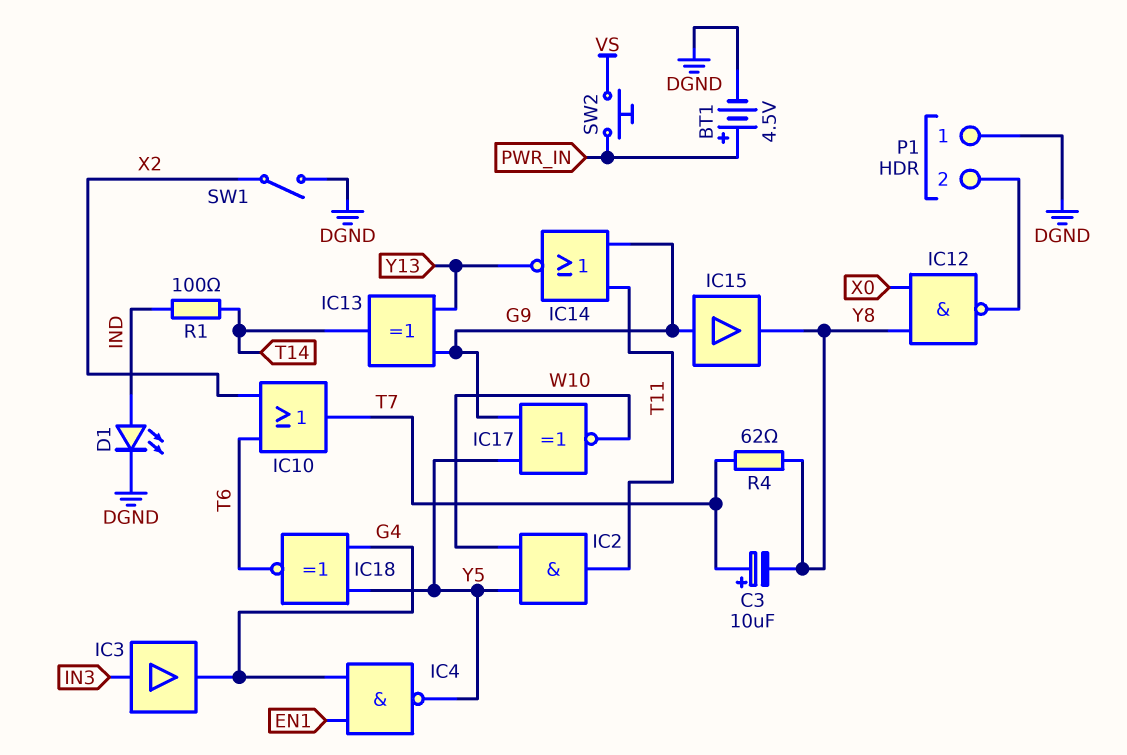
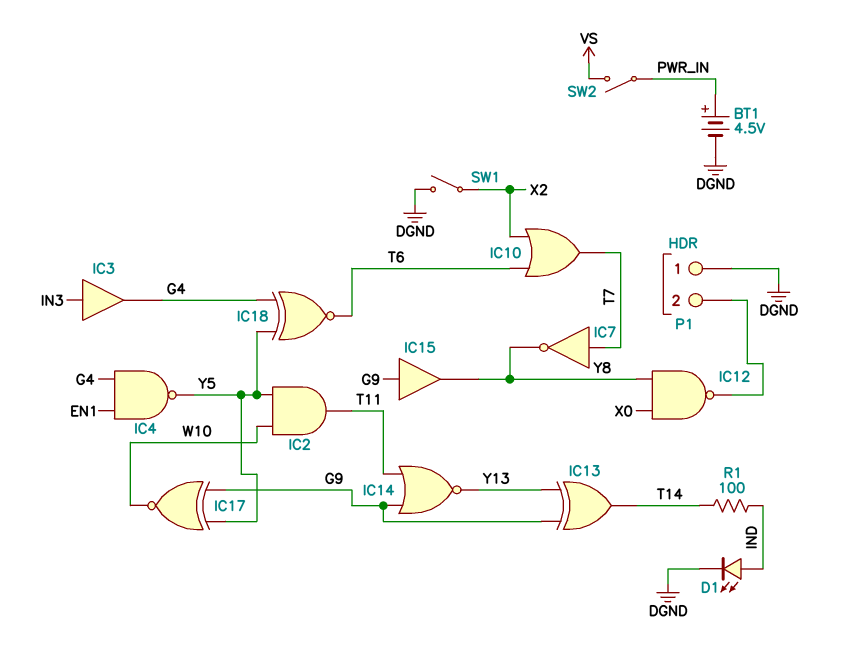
C3: 10uF (plus T7, minus Y8) -> none
IC7: none -> NOT (in T7, out Y8)
R4: 62 (T7, Y8) -> none
SW2: button (PWR_IN, VS) -> switch (PWR_IN, VS)

